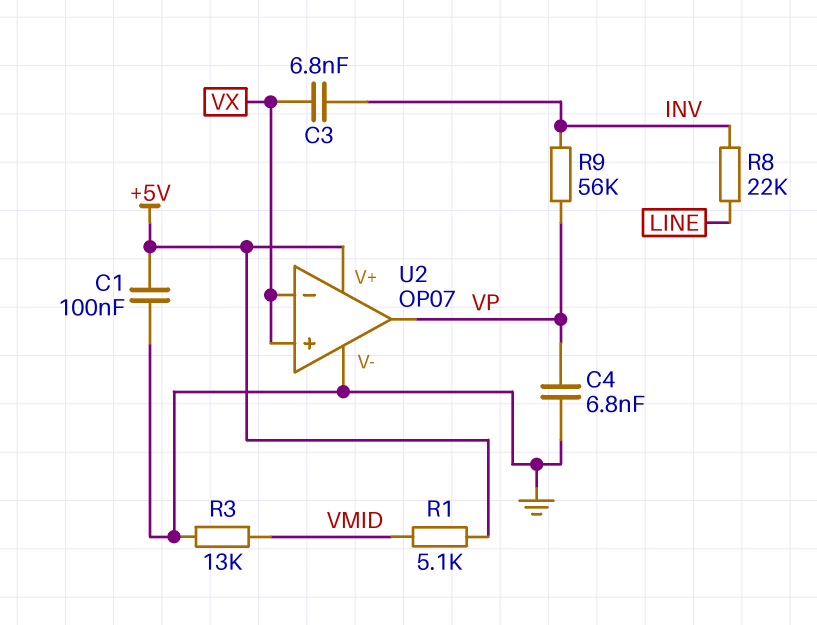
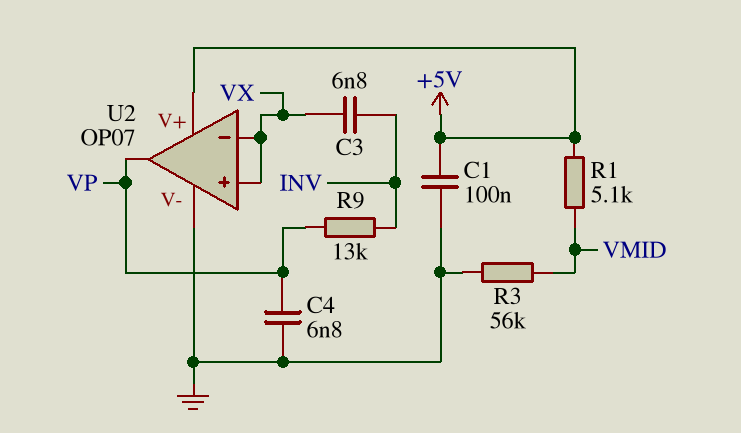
R3: 13k (GND, VMID) -> 56k (GND, VMID)
R8: 22k (INV, LINE) -> none
R9: 56k (INV, VP) -> 13k (INV, VP)

